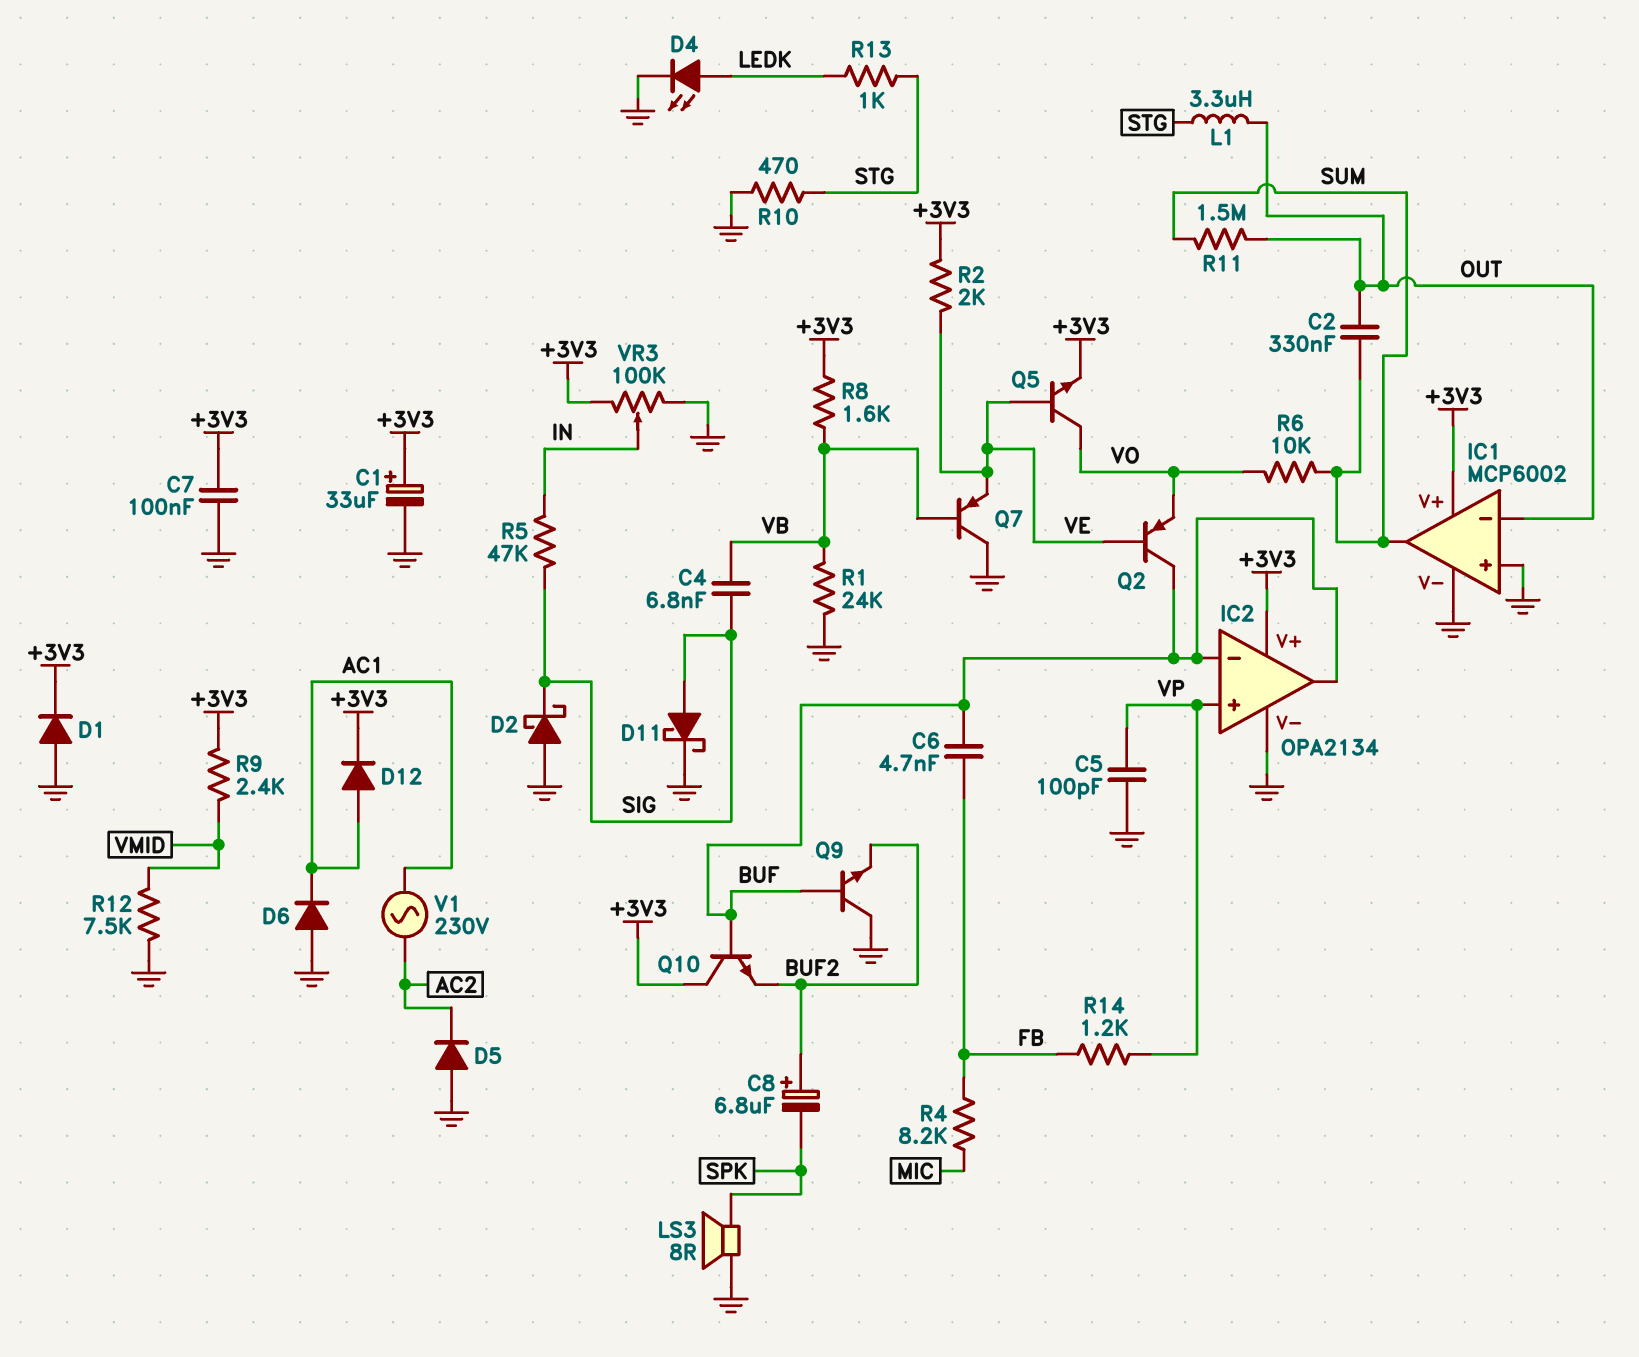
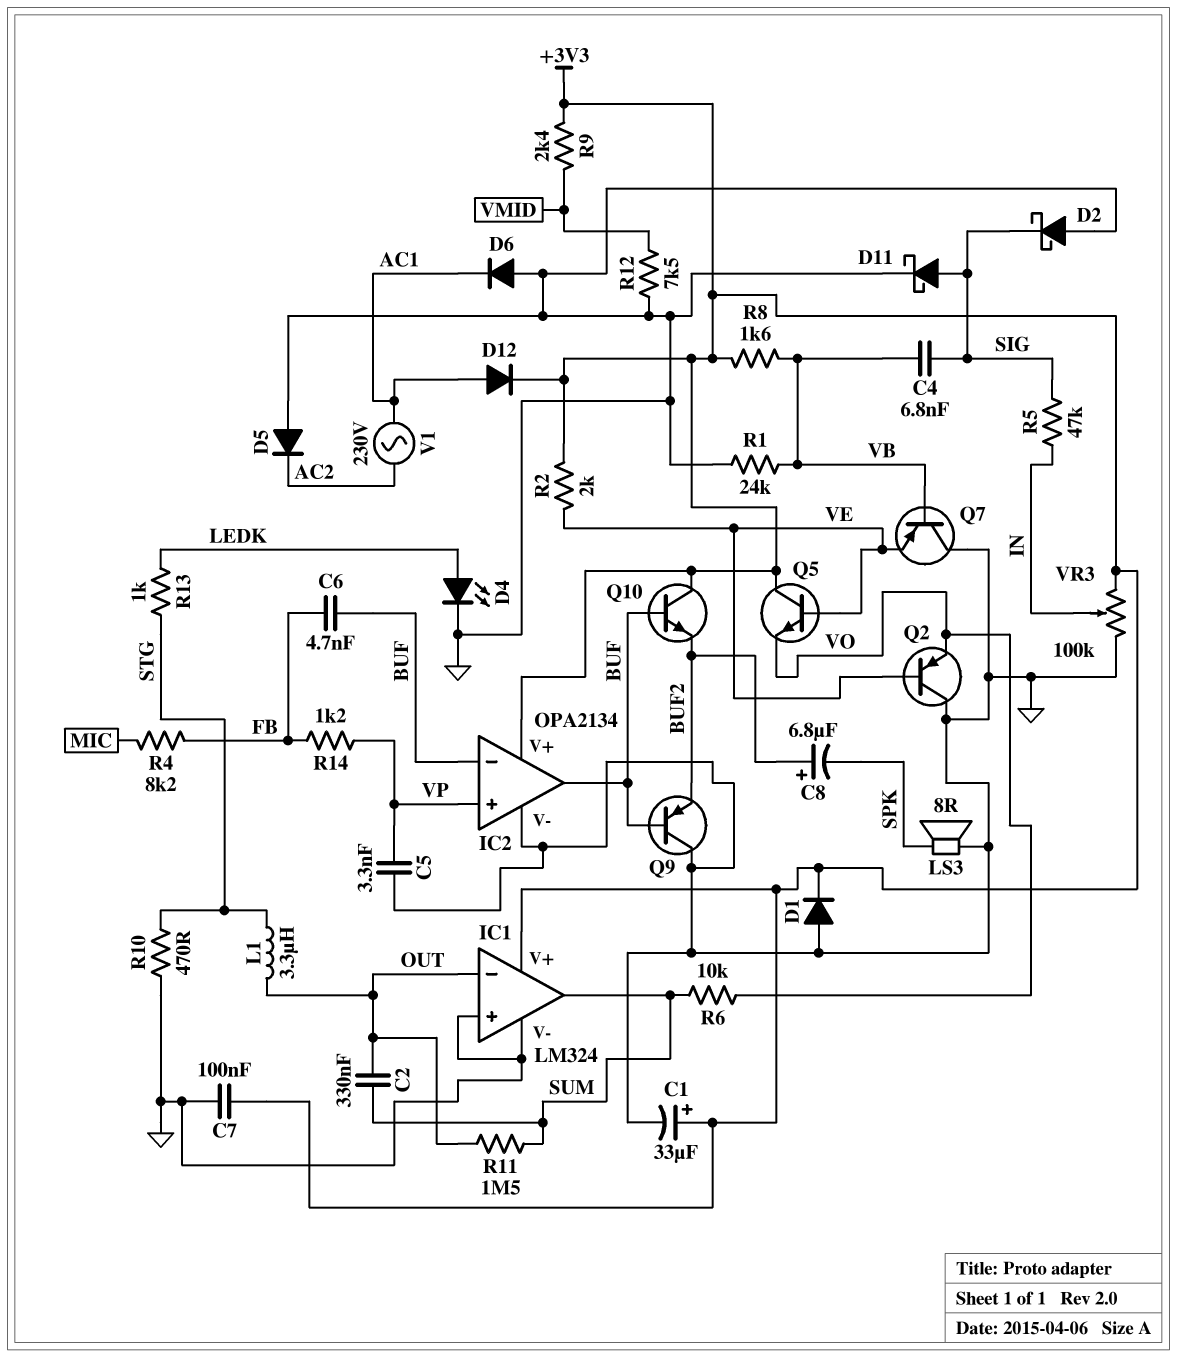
C5: 100pF (GND, VP) -> 3.3nF (GND, VP)
IC1: MCP6002 -> LM324
Q2: PNP (B VE, C BUF, E VO) -> PNP (B VE, C GND, E VO)
Q5: NPN (B VE, C VO, E +3V3) -> NPN (B VE, C +3V3, E VO)
Q9: NPN (B BUF, C GND, E BUF2) -> PNP (B BUF, C GND, E BUF2)

